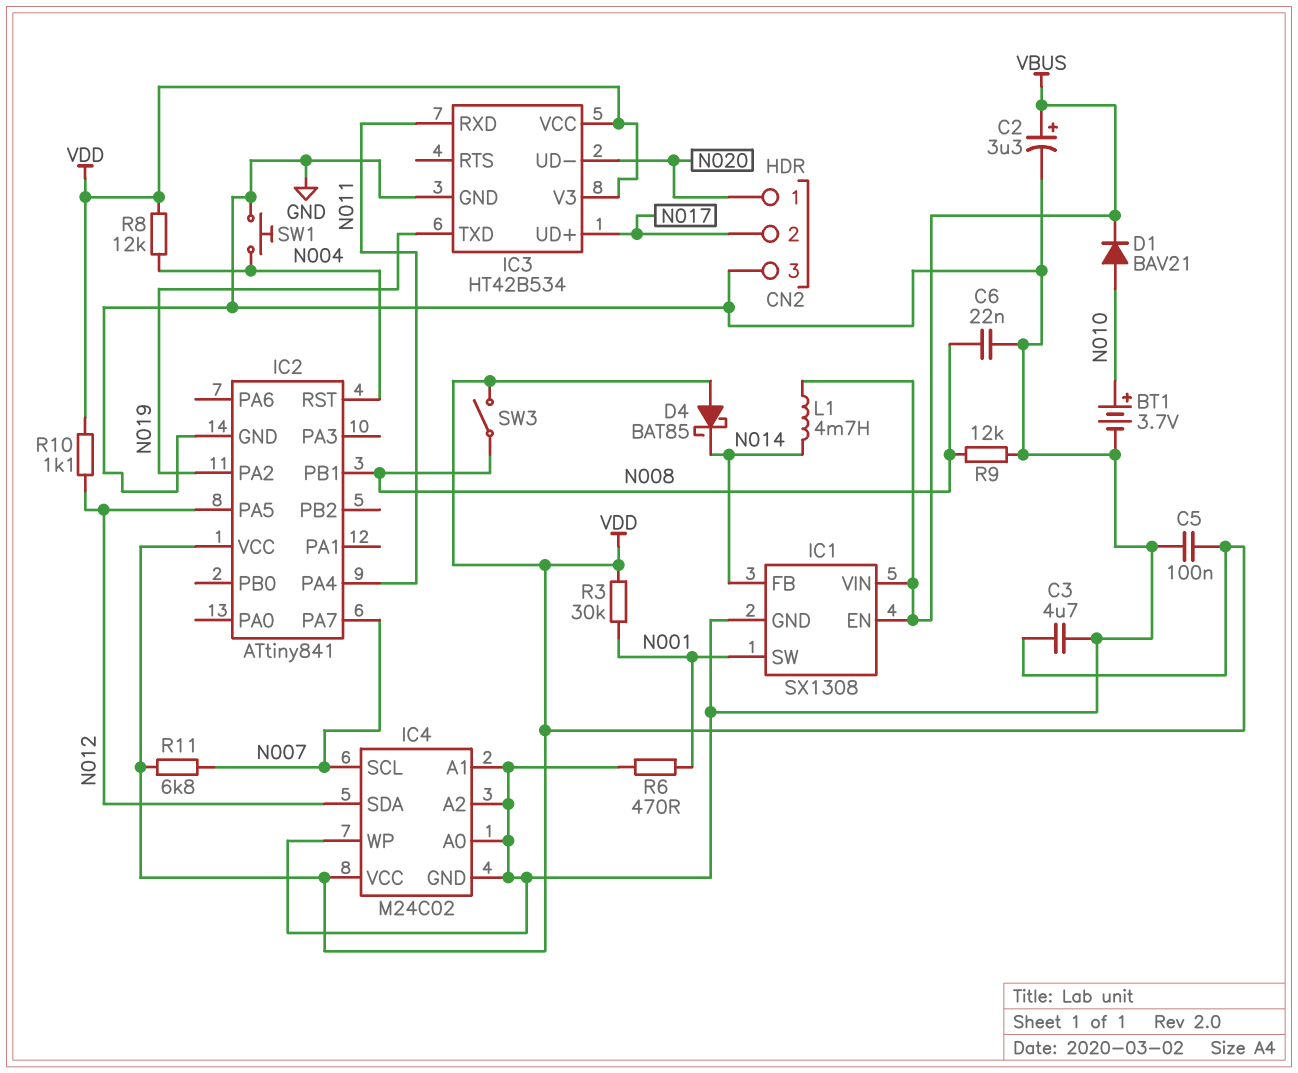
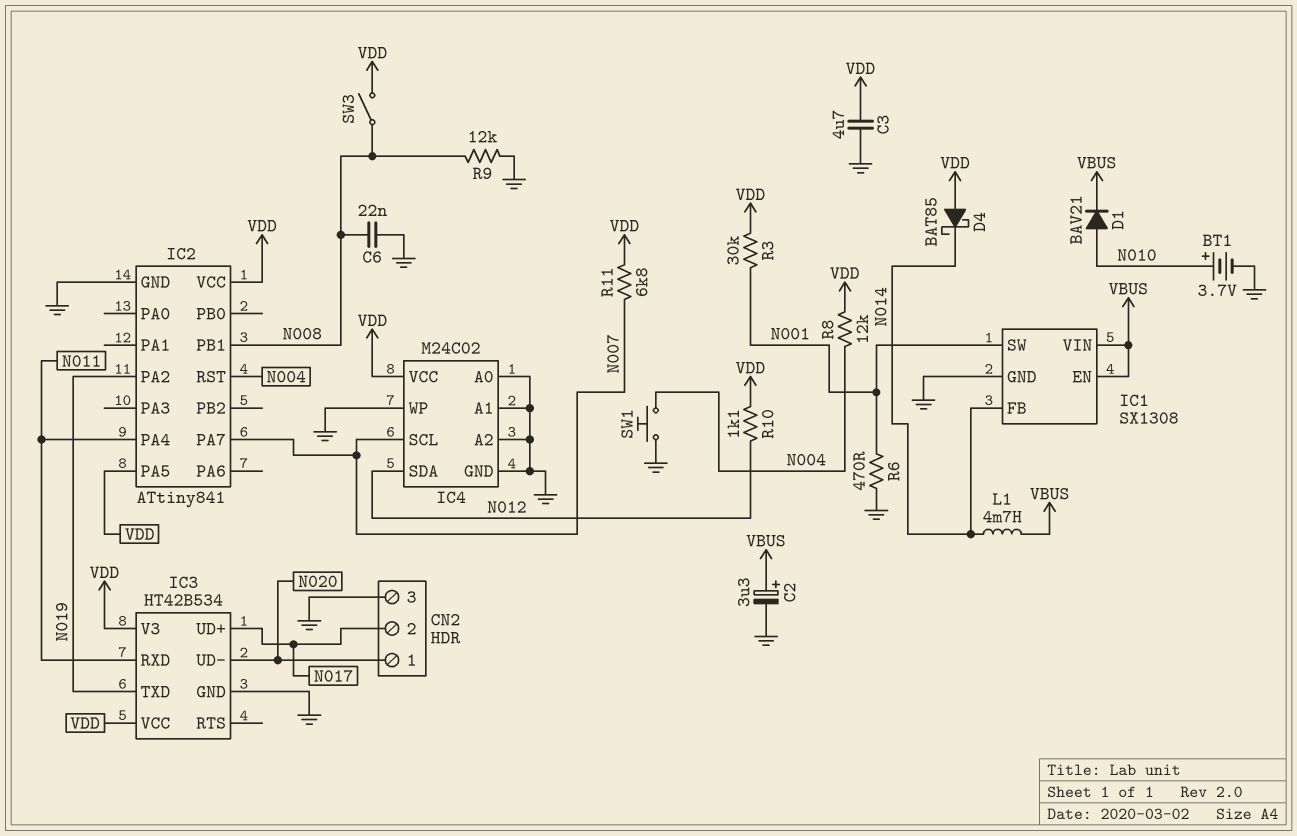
C5: 100nF (GND, VDD) -> none
IC2 pin PA5: N012 -> VDD

